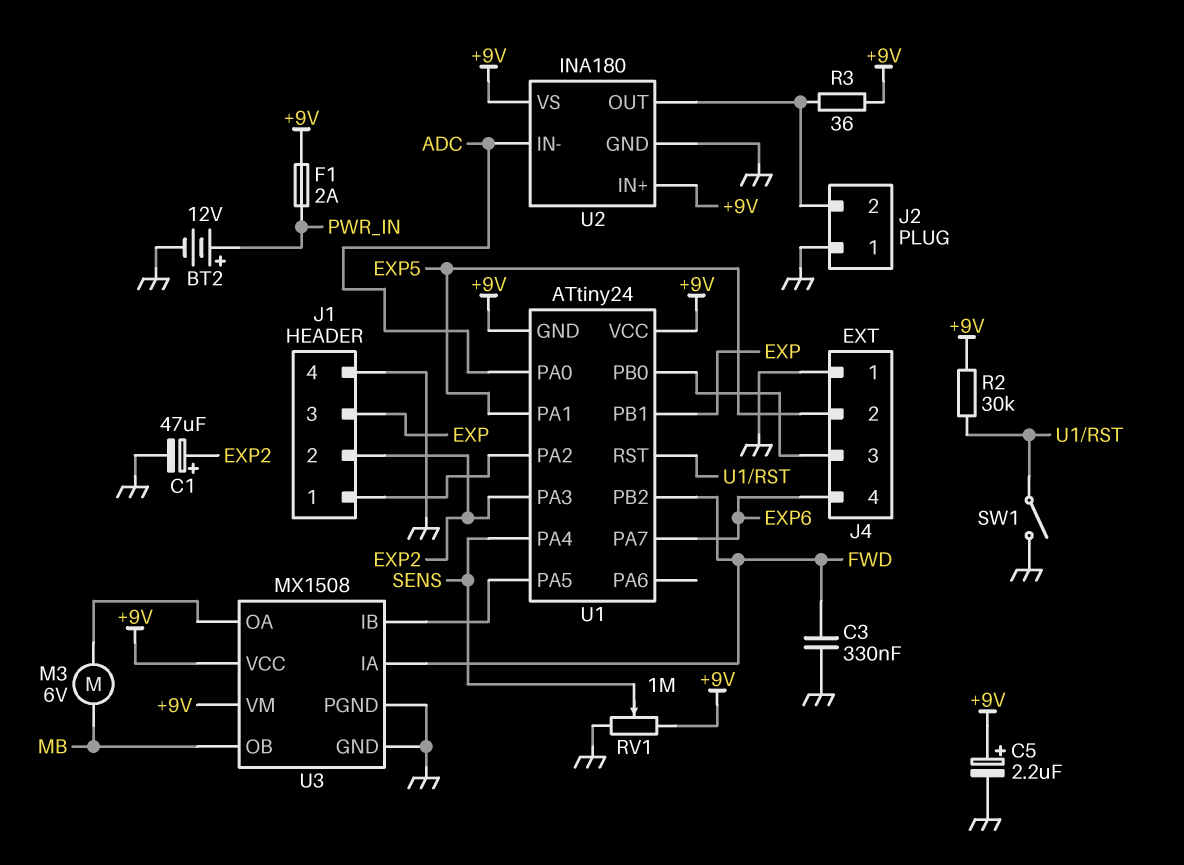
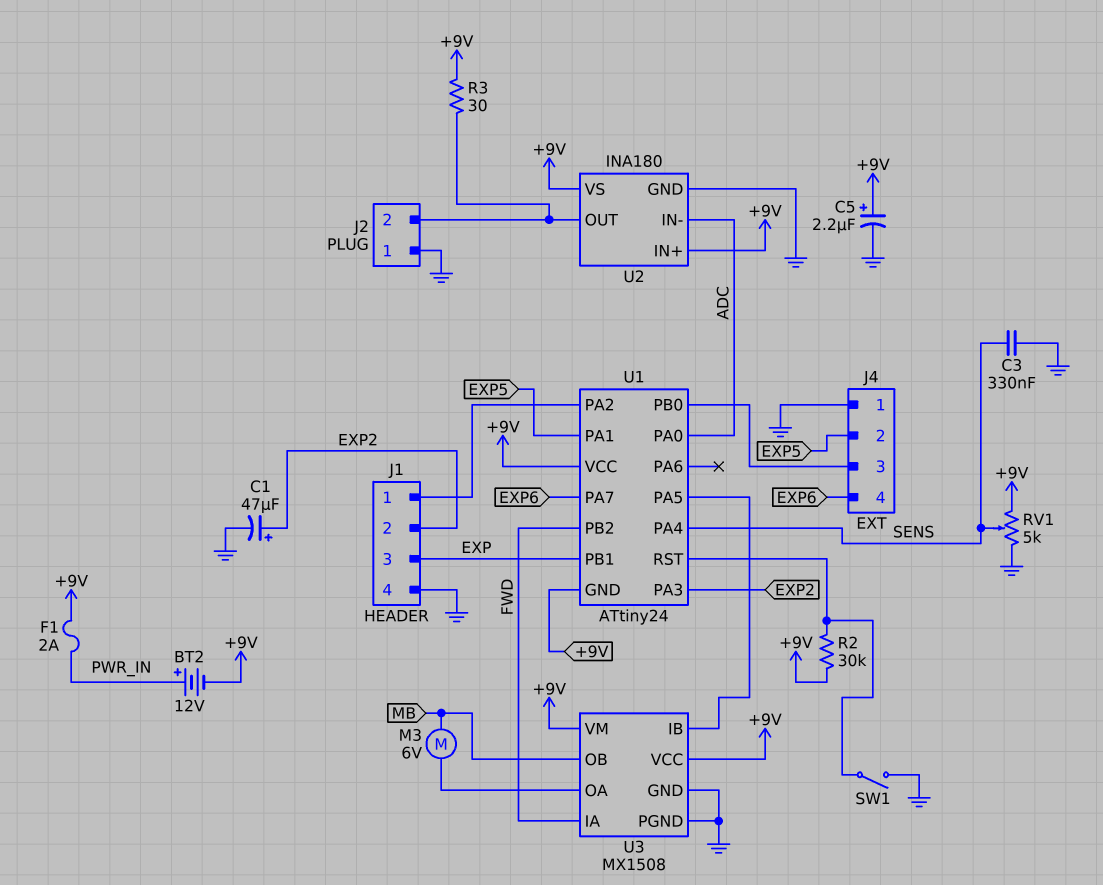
BT2: 12V (plus PWR_IN, minus GND) -> 12V (plus PWR_IN, minus +9V)
C3: 330nF (FWD, GND) -> 330nF (GND, SENS)
R3: 36 (+9V, J2/2) -> 30 (+9V, J2/2)
RV1: 1M (+9V, GND, wiper SENS) -> 5k (+9V, GND, wiper SENS)

